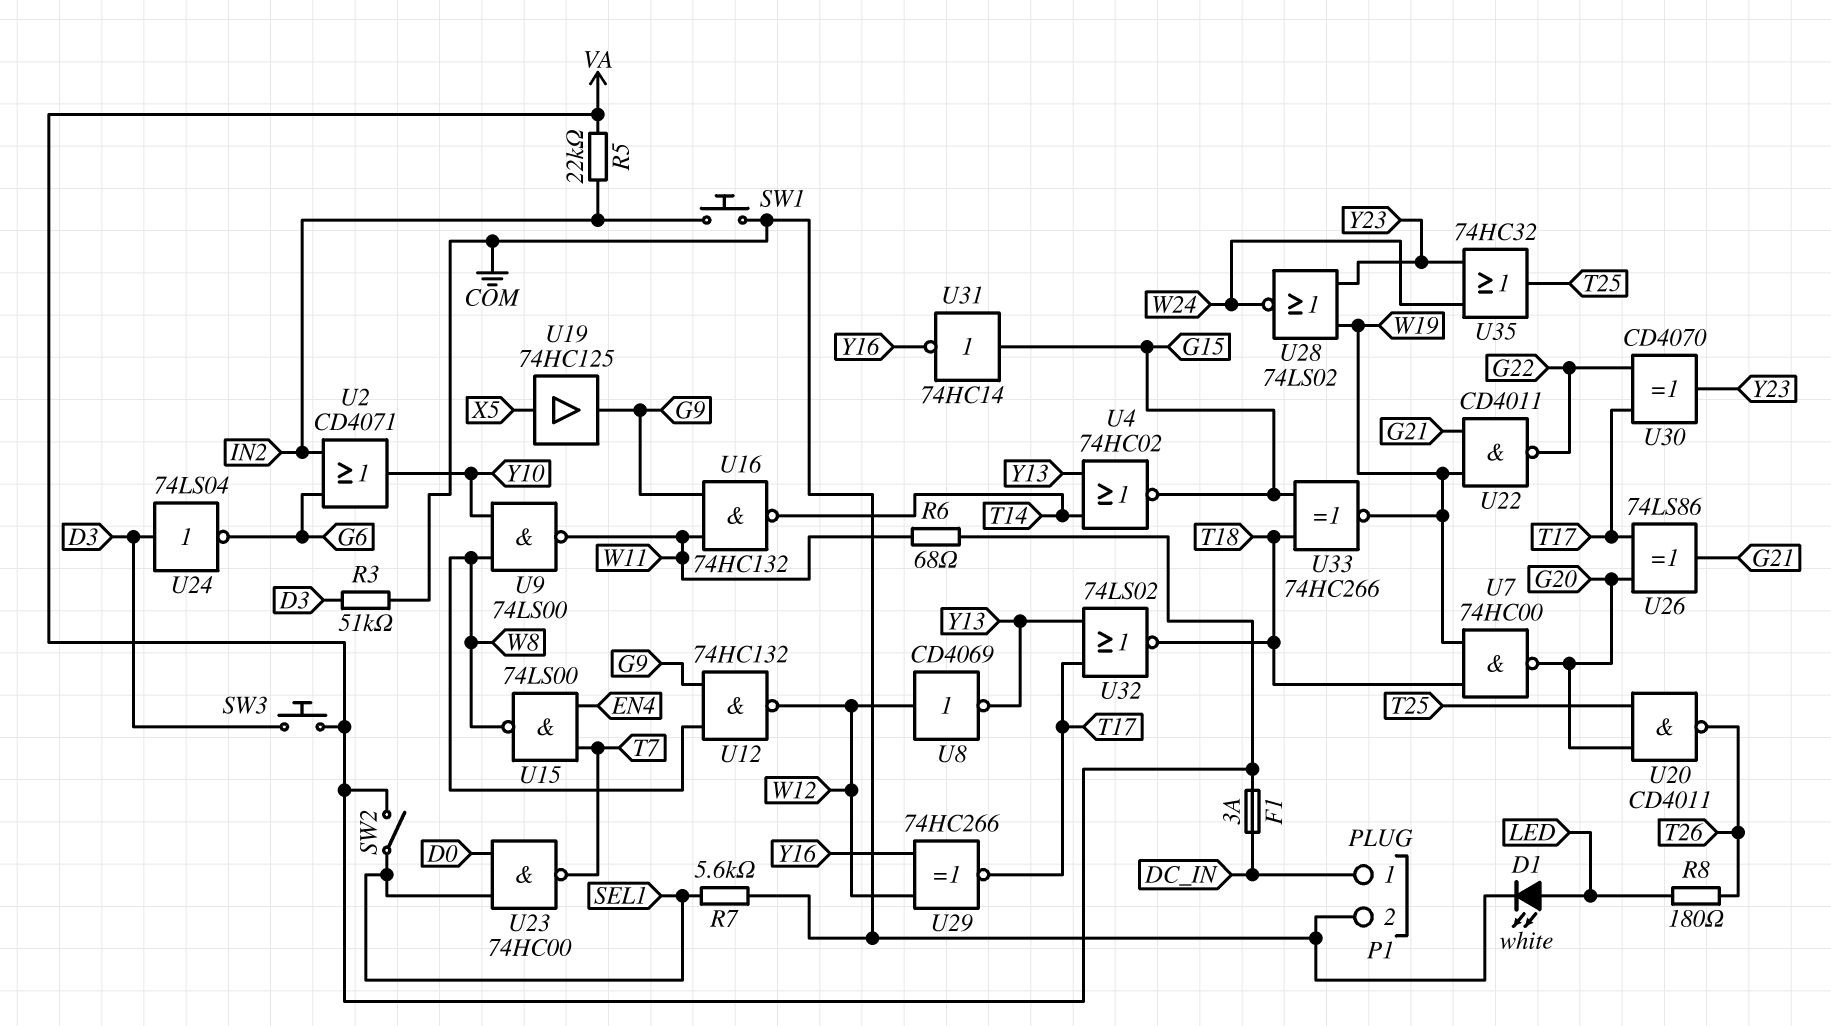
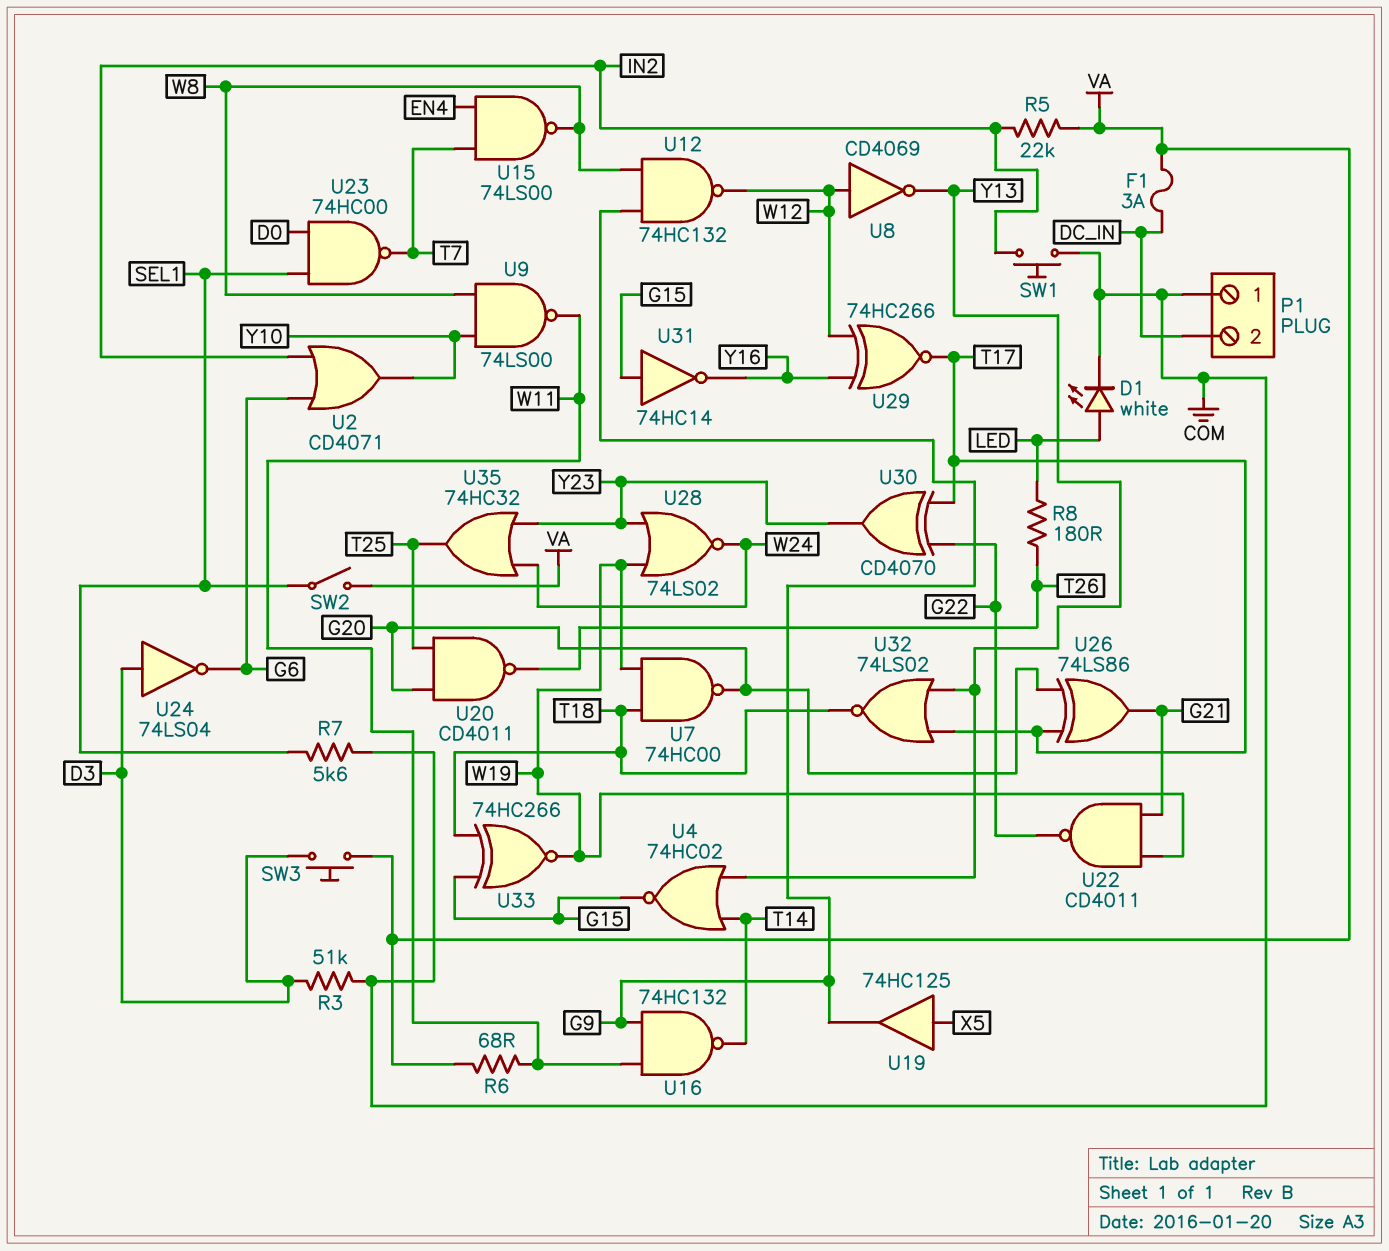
P1 pin 1: DC_IN -> COM
P1 pin 2: COM -> DC_IN

